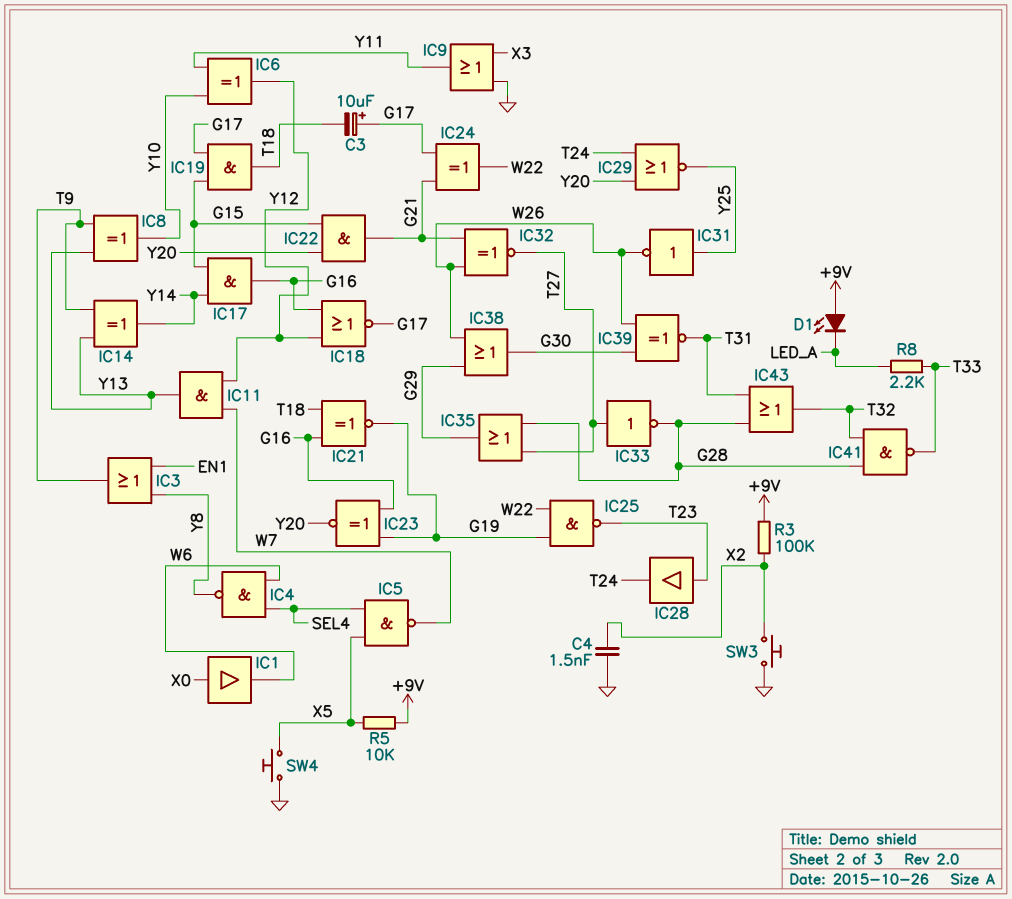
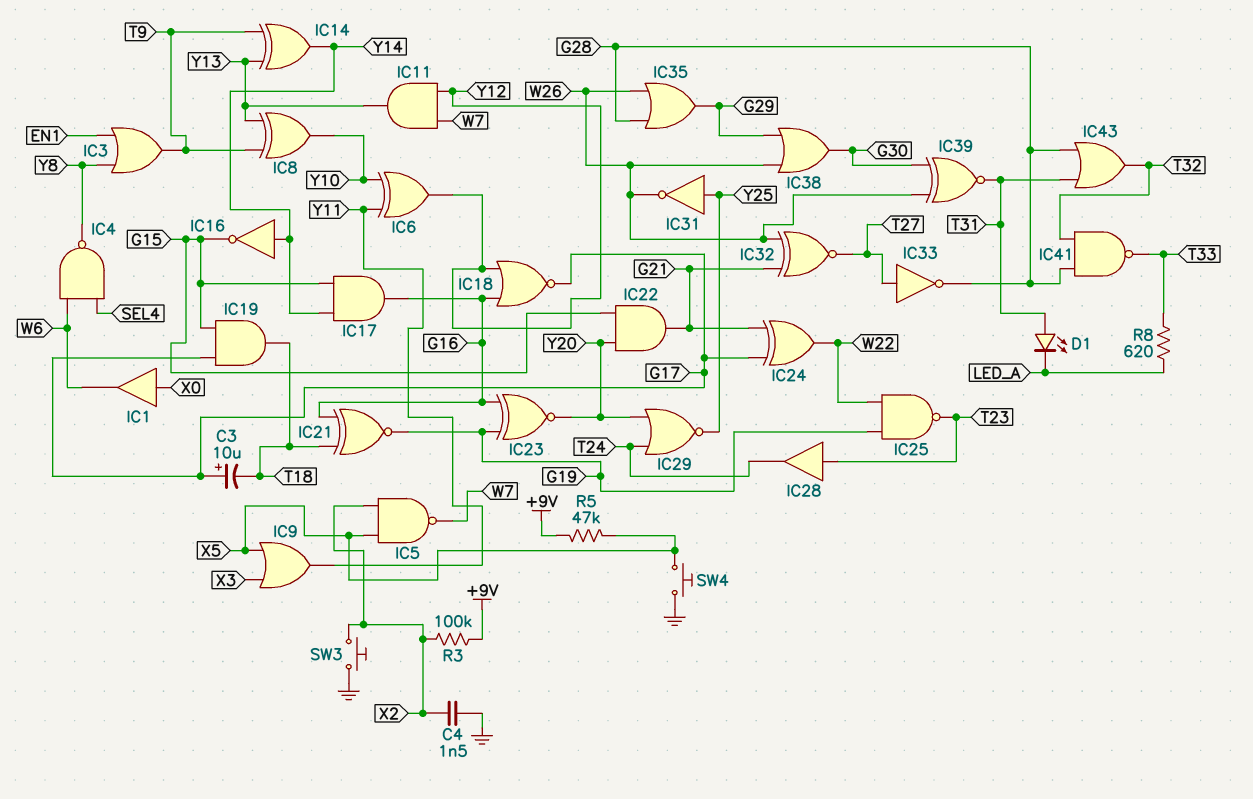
D1: LED (A +9V, K LED_A) -> LED (A T31, K LED_A)
IC5: NAND (in SEL4, in X5, out W7) -> NAND (in X2, in X5, out W7)
IC9: OR (in GND, in X3, out Y11) -> OR (in X3, in X5, out Y11)
IC16: none -> NOT (in Y14, out G15)
IC35: OR (in G28, in T27, out G29) -> OR (in G28, in W26, out G29)
R5: 10k (+9V, X5) -> 47k (+9V, X5)
R8: 2.2k (LED_A, T33) -> 620 (LED_A, T33)

